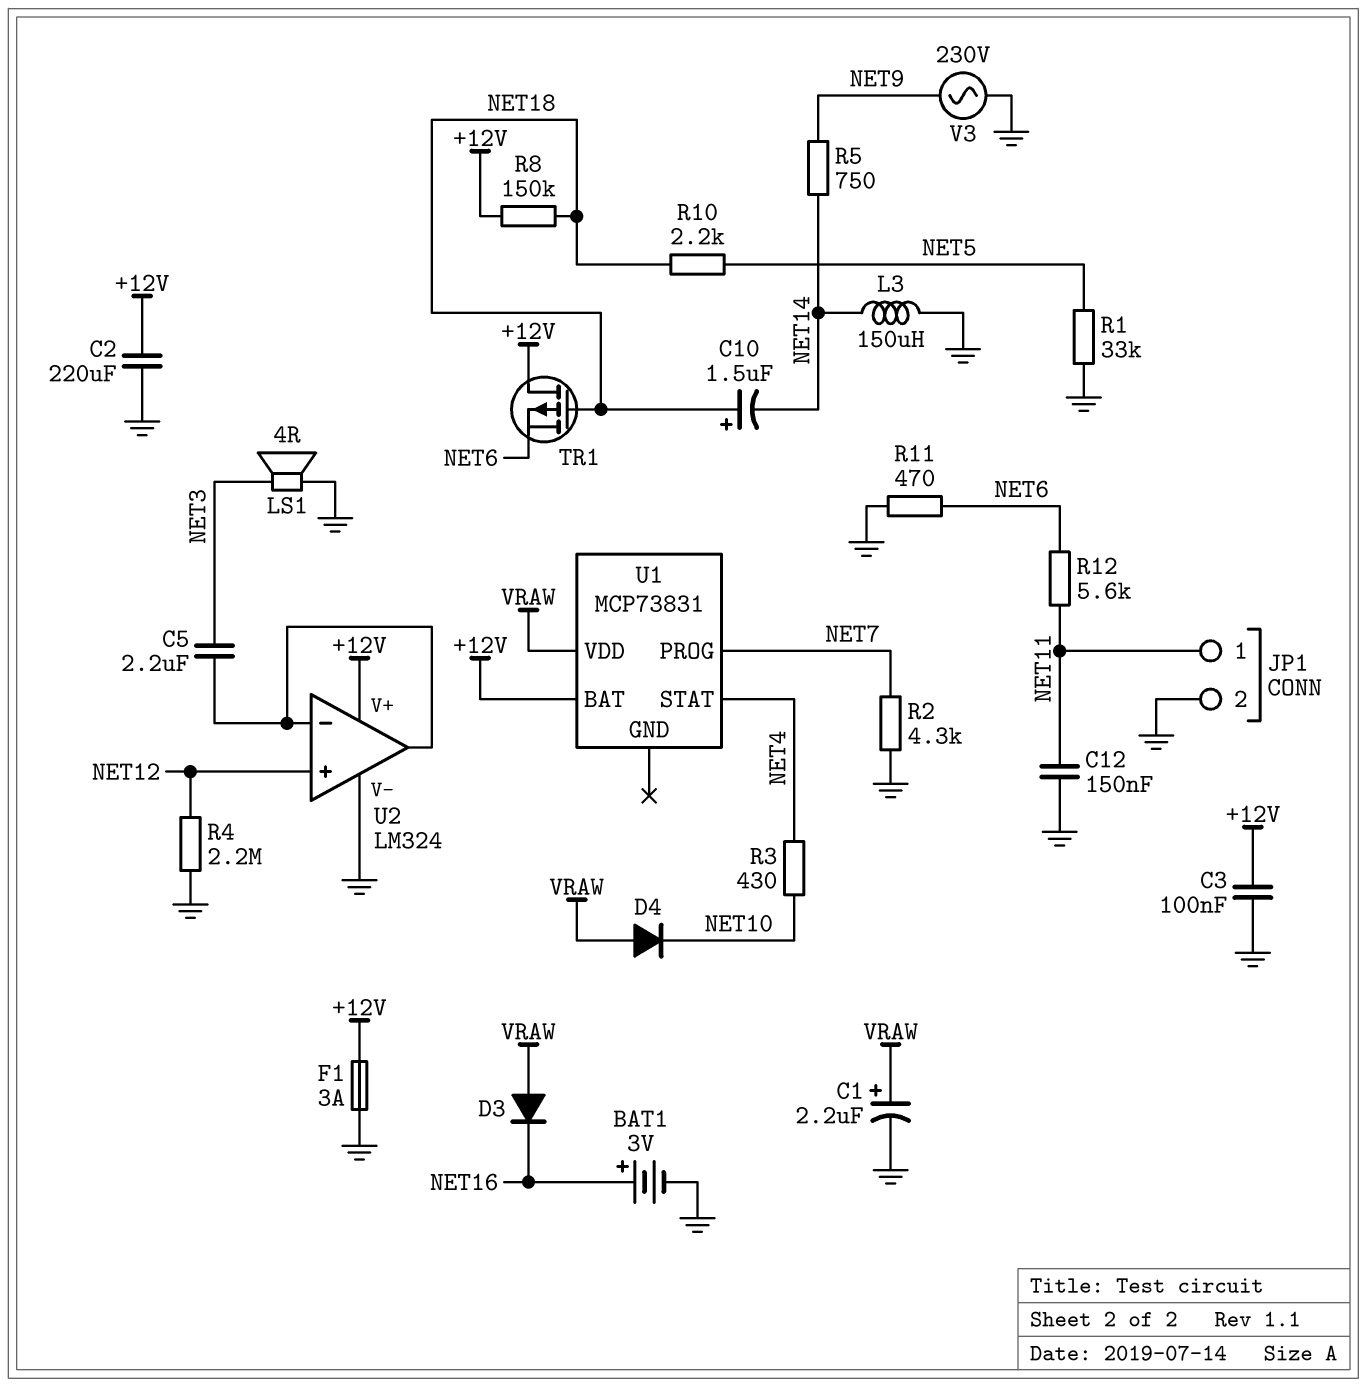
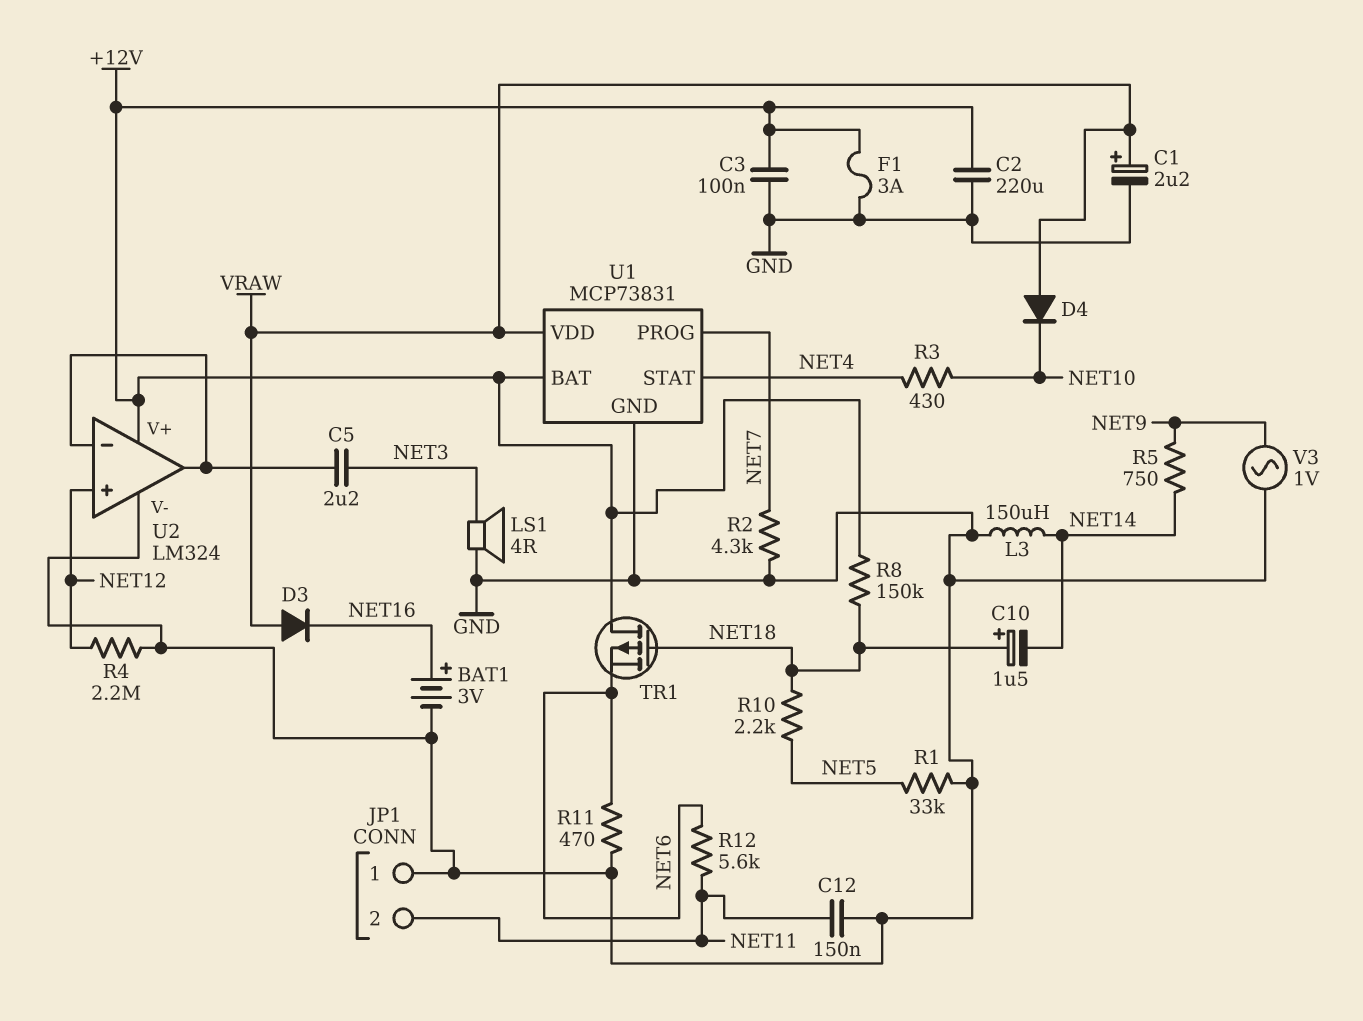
JP1 pin 1: NET11 -> GND
JP1 pin 2: GND -> NET11
U1 pin GND: none -> GND
V3: AC 230V (GND, NET9) -> AC 1V (GND, NET9)

